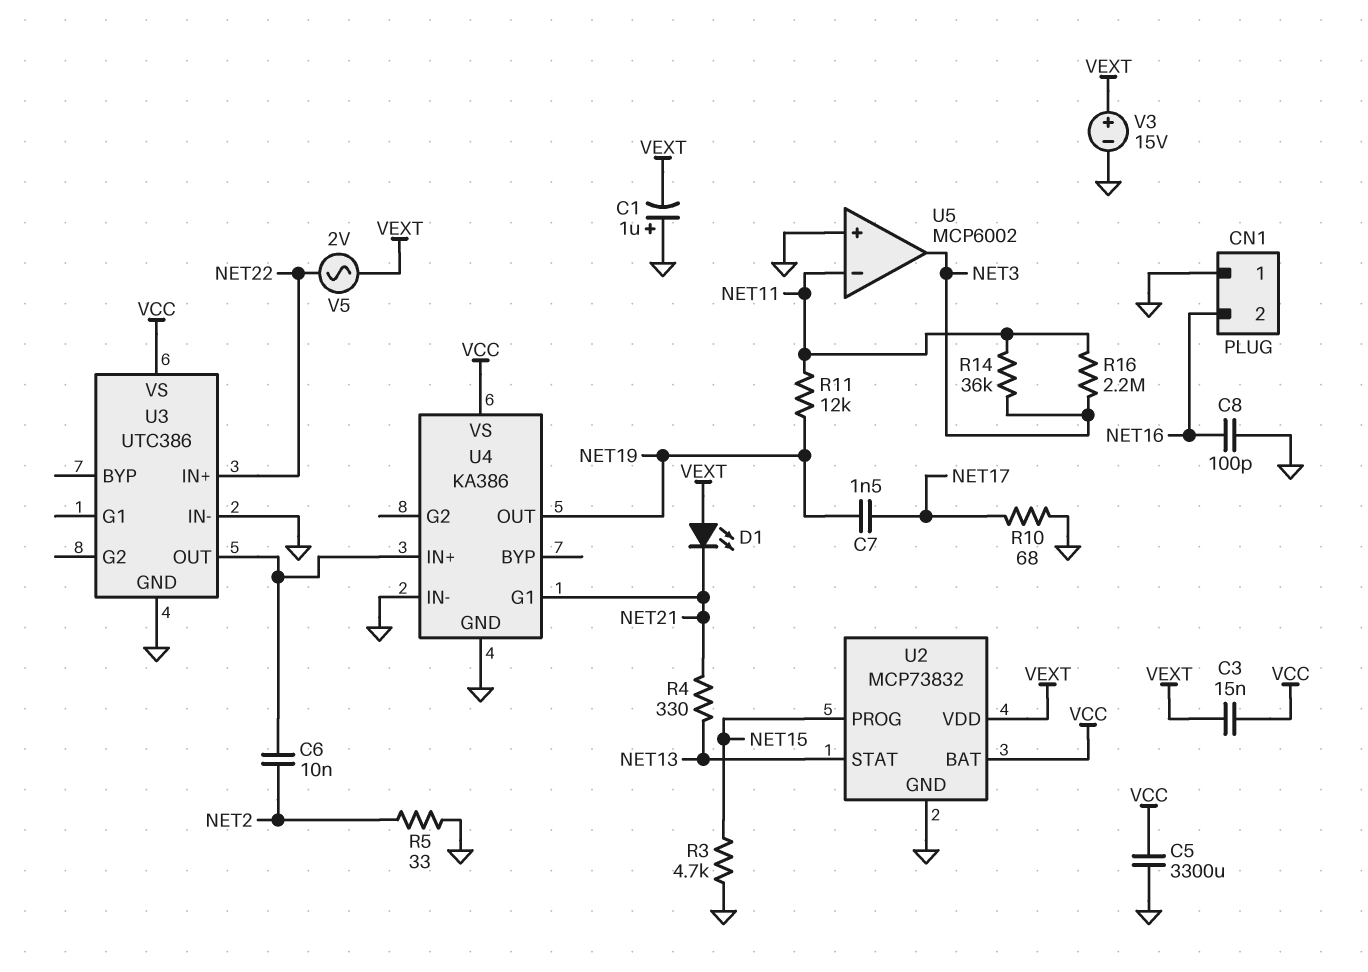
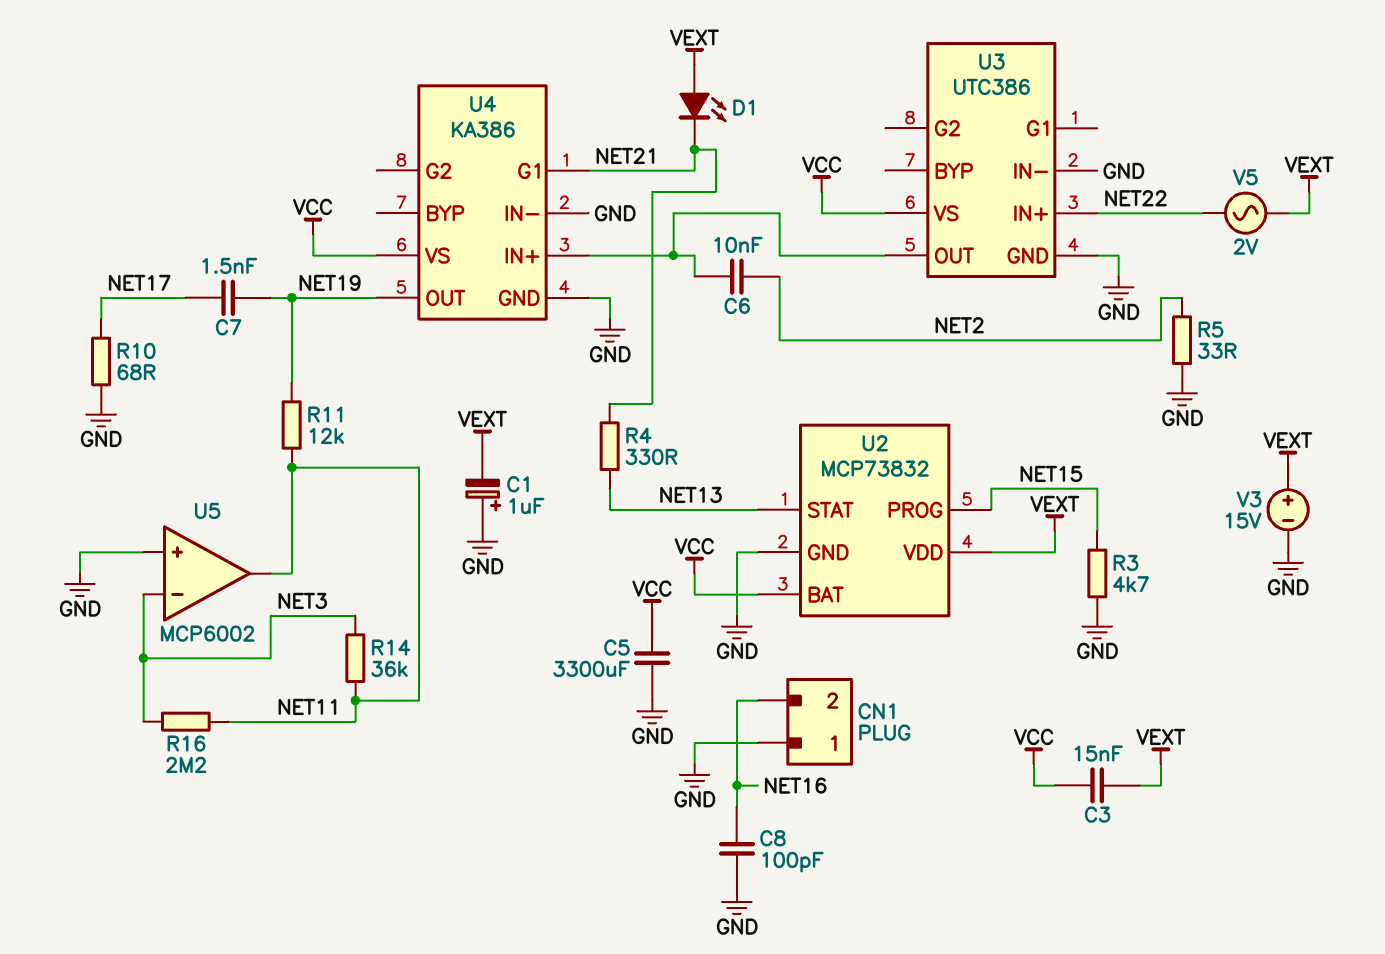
U5 pin in-: NET11 -> NET3
U5 pin out: NET3 -> NET11

